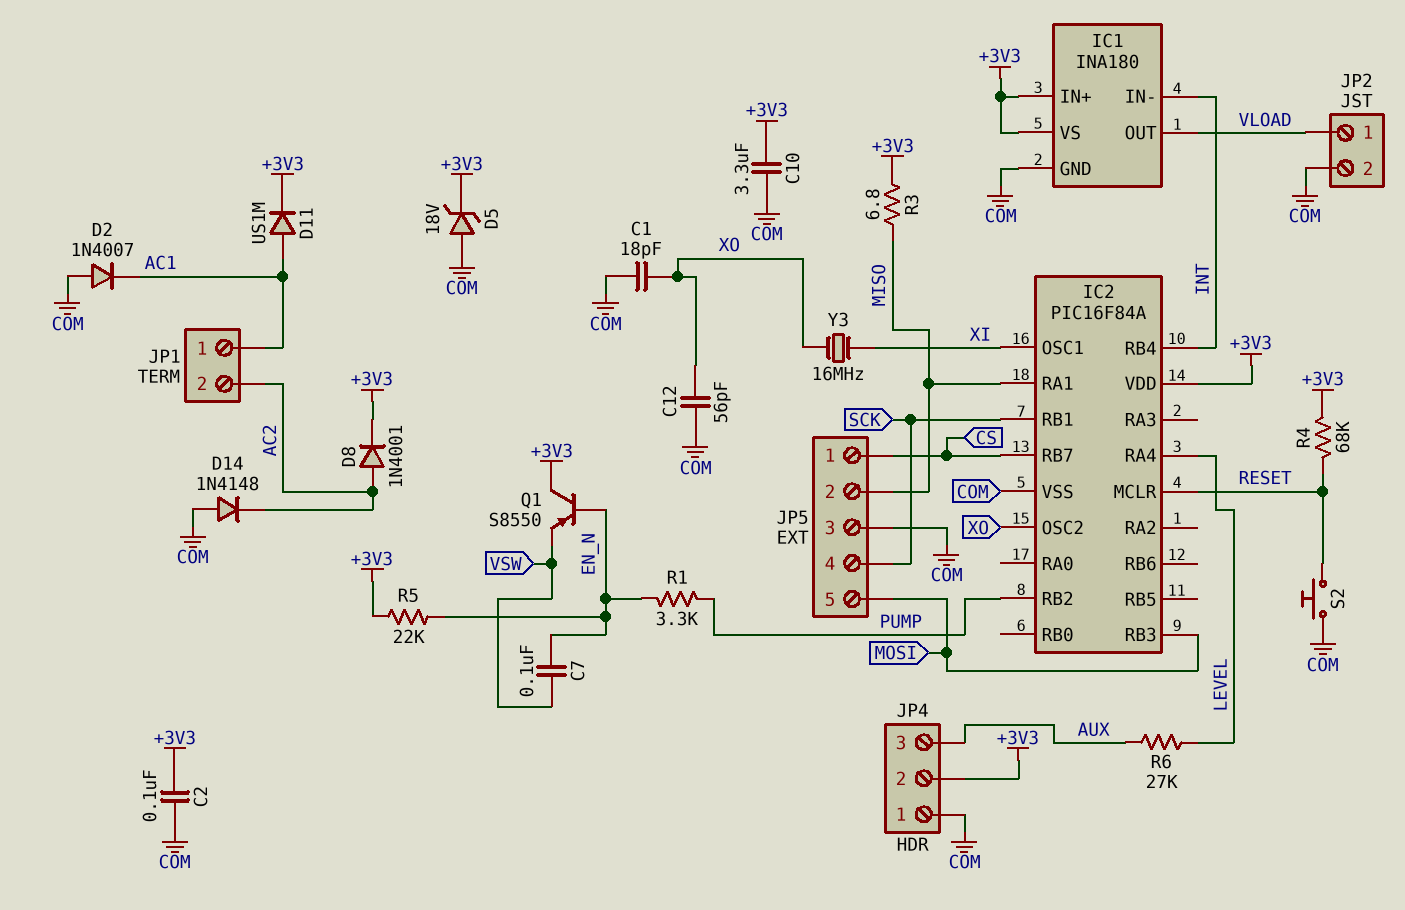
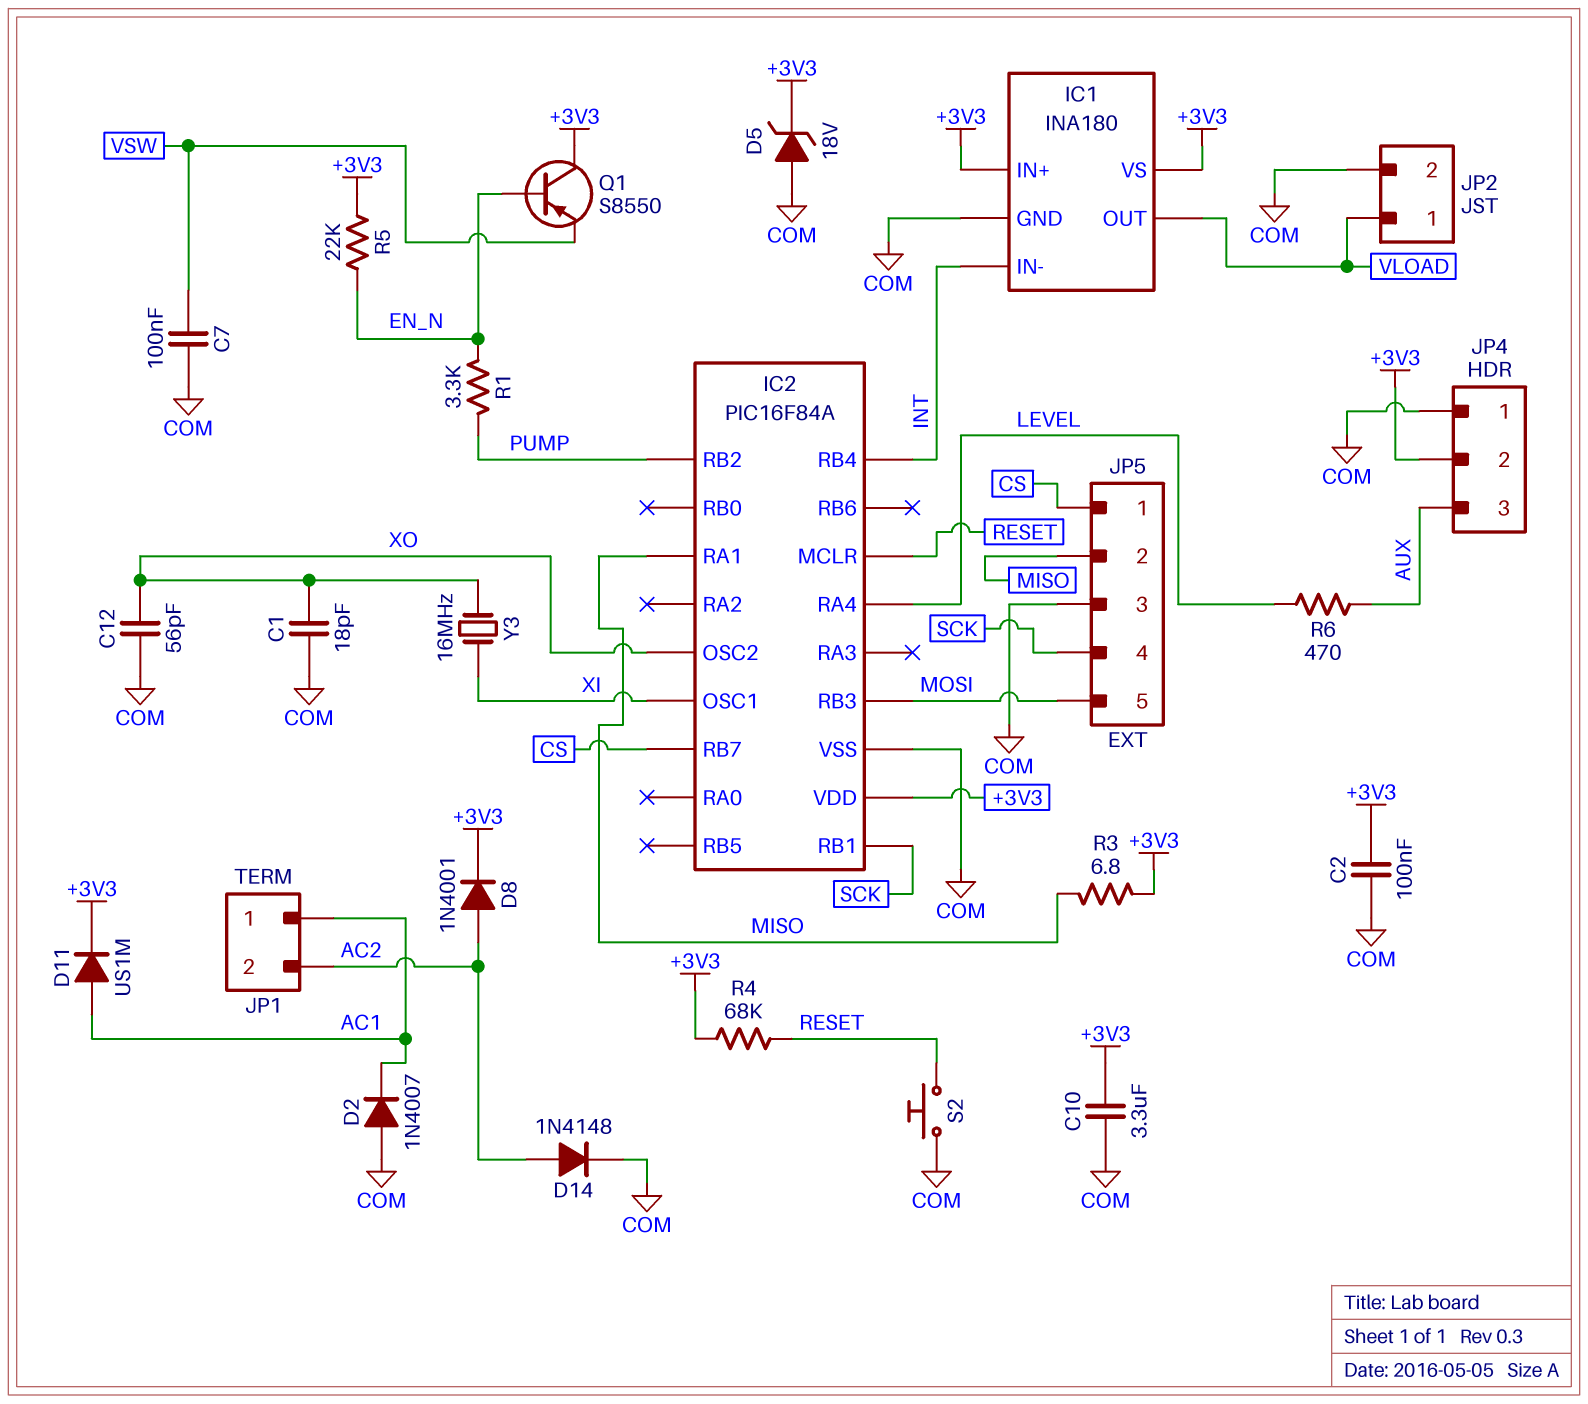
C7: 100nF (EN_N, VSW) -> 100nF (COM, VSW)
D14: diode 1N4148 (A COM, K AC2) -> diode 1N4148 (A AC2, K COM)
R6: 27k (AUX, LEVEL) -> 470 (AUX, LEVEL)

